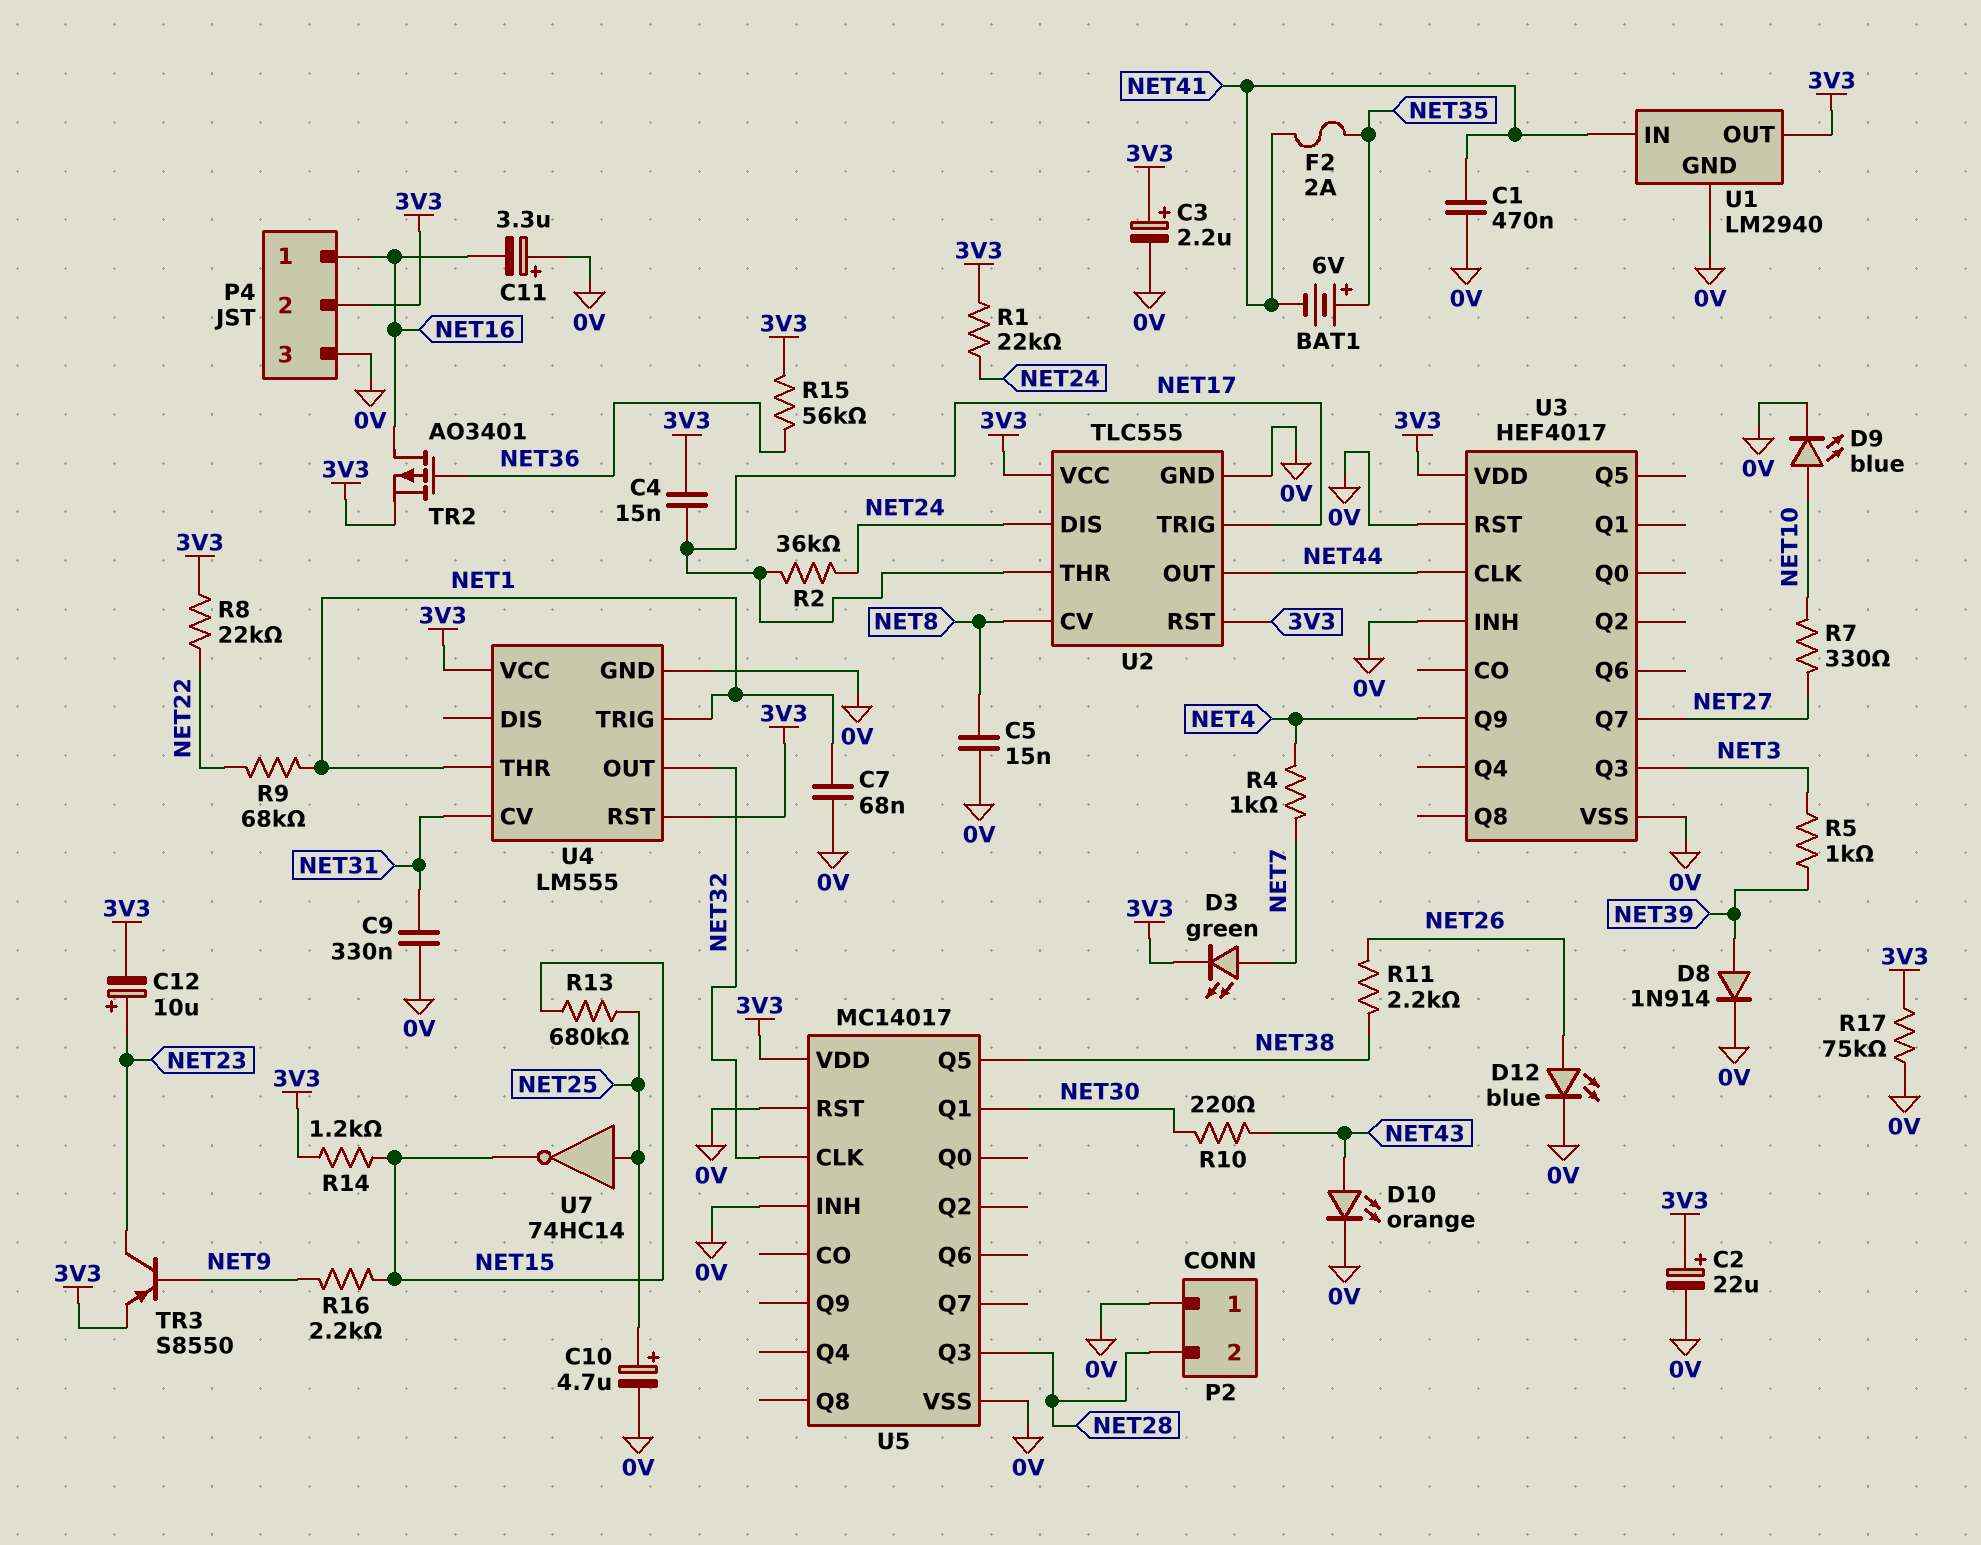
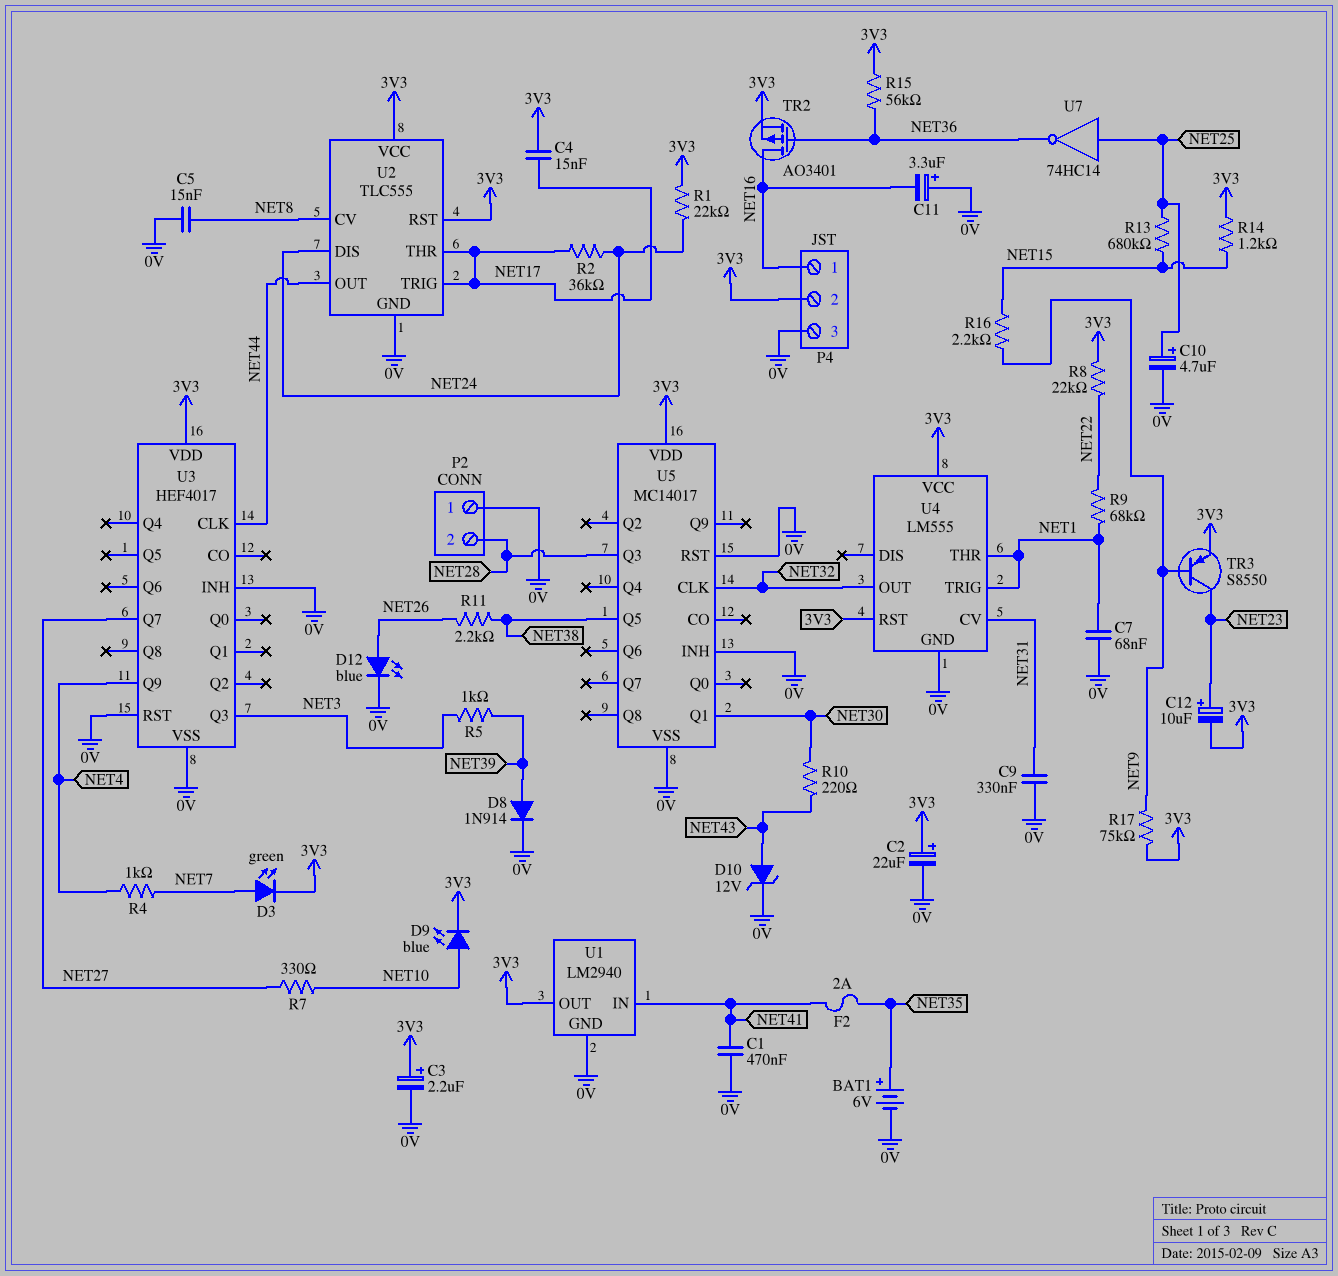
BAT1: 6V (plus NET35, minus NET41) -> 6V (plus NET35, minus 0V)
D9: LED blue (A NET10, K 0V) -> LED blue (A NET10, K 3V3)
D10: LED orange (A NET43, K 0V) -> zener 12V (A NET43, K 0V)
R17: 75k (0V, 3V3) -> 75k (3V3, NET9)
U7: NOT 74HC14 (in NET25, out NET15) -> NOT 74HC14 (in NET25, out NET36)

